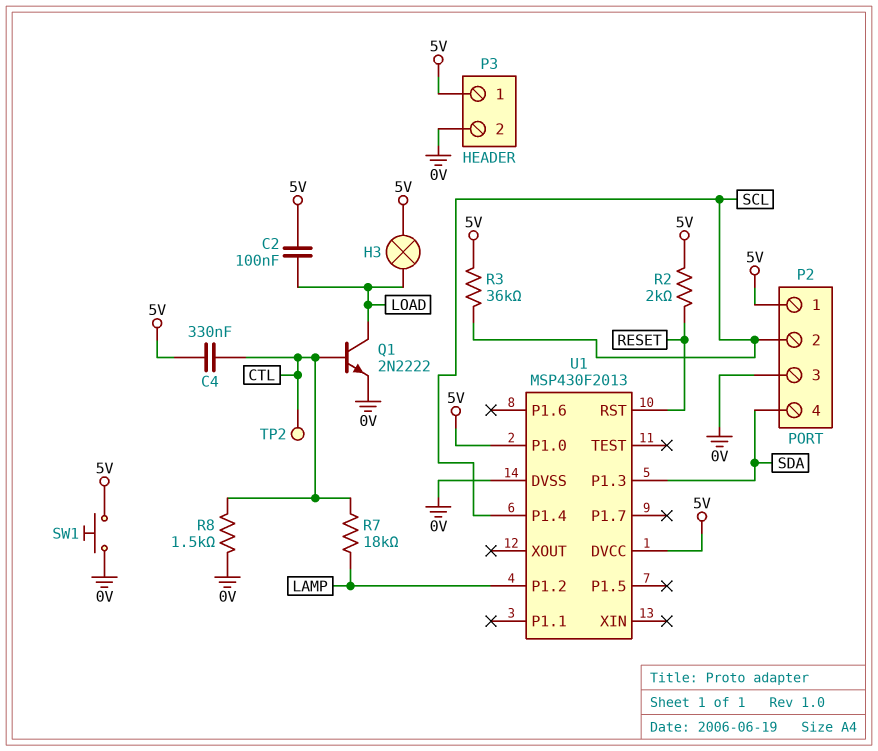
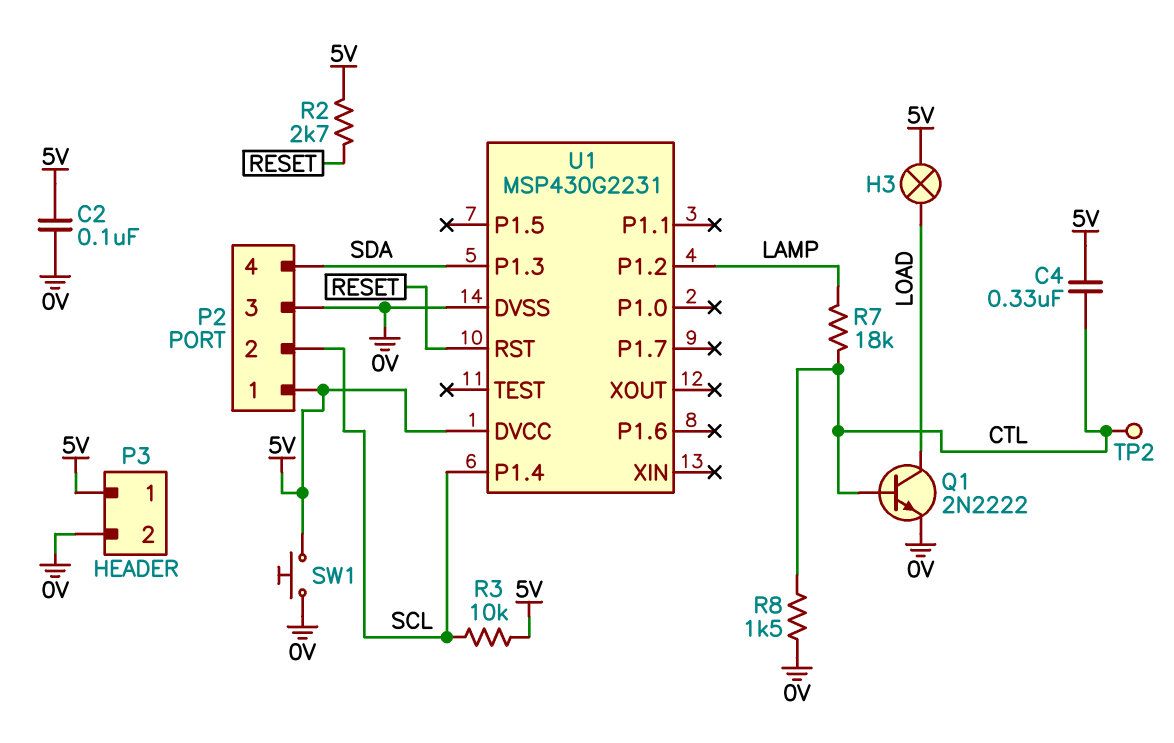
C2: 100nF (5V, LOAD) -> 100nF (0V, 5V)
R2: 2k (5V, RESET) -> 2.7k (5V, RESET)
R3: 36k (5V, SCL) -> 10k (5V, SCL)
U1: MSP430F2013 -> MSP430G2231
U1 pin P1.0: 5V -> none

